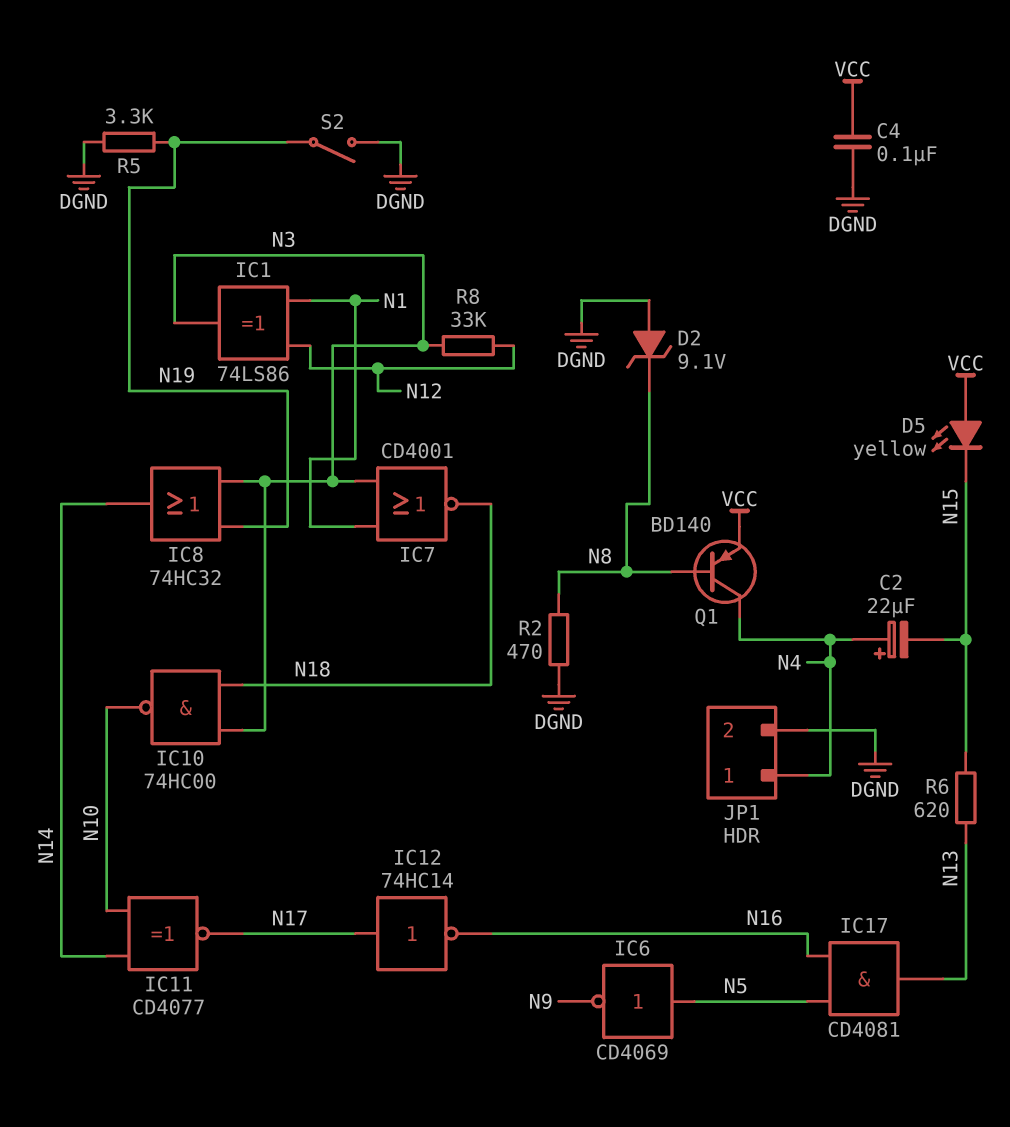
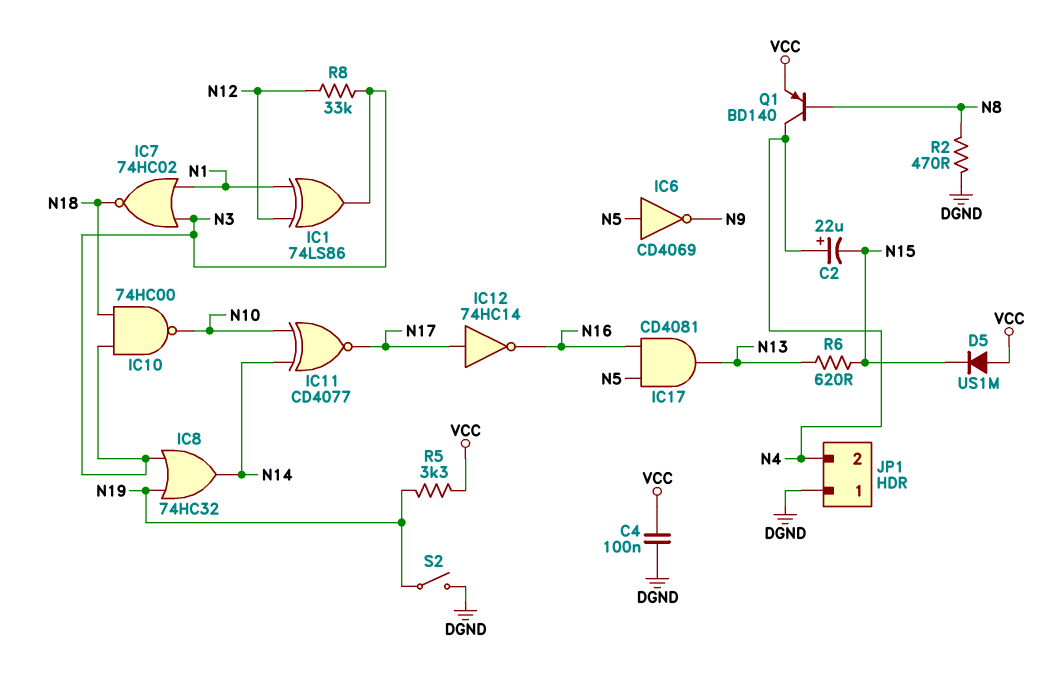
D2: zener 9.1V (A DGND, K N8) -> none
D5: LED yellow (A VCC, K N15) -> diode US1M (A VCC, K N15)
IC7: NOR CD4001 (in N1, in N3, out N18) -> NOR 74HC02 (in N1, in N3, out N18)
JP1 pin 1: N4 -> DGND
JP1 pin 2: DGND -> N4
R5: 3.3k (DGND, N19) -> 3.3k (N19, VCC)

